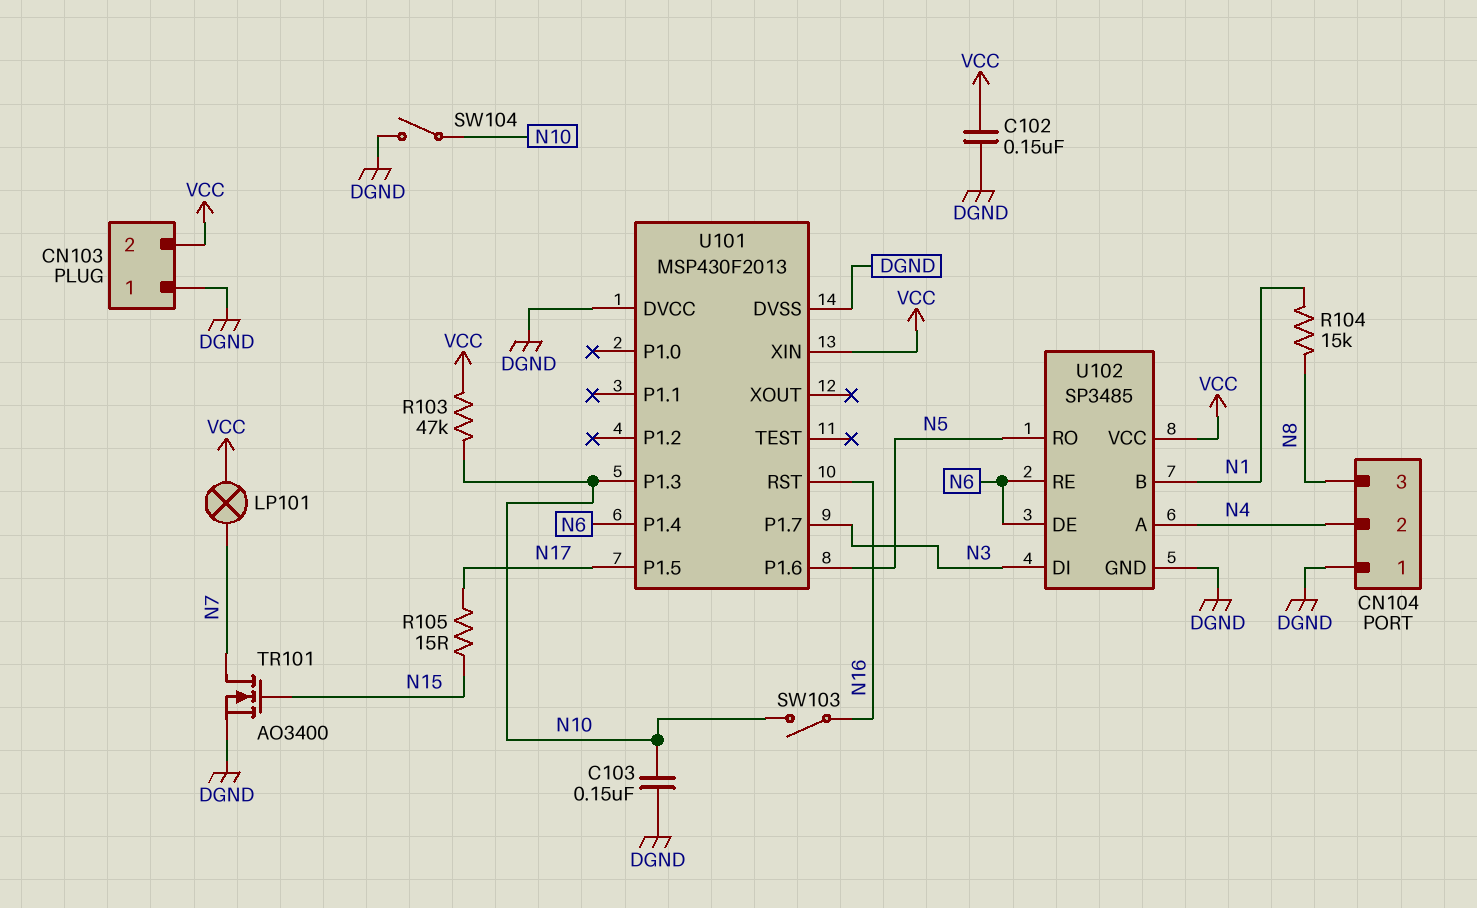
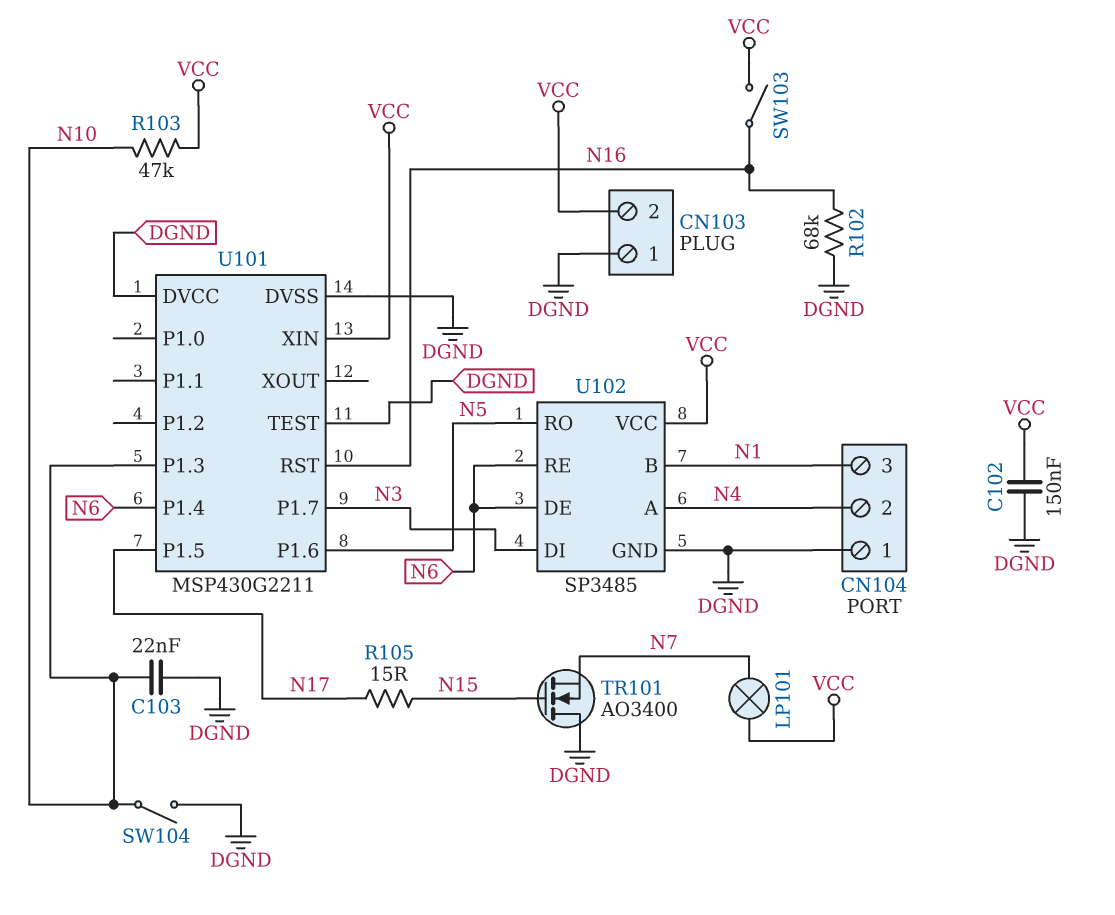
C103: 150nF (DGND, N10) -> 22nF (DGND, N10)
CN104 pin 3: N8 -> N1
R102: none -> 68k (DGND, N16)
R104: 15k (N1, N8) -> none
SW103: switch (N10, N16) -> switch (N16, VCC)
TR101: NMOS AO3400 (G N15, D N7, S DGND) -> NMOS AO3400 (G N15, D DGND, S N7)
U101: MSP430F2013 -> MSP430G2211
U101 pin TEST: none -> DGND

